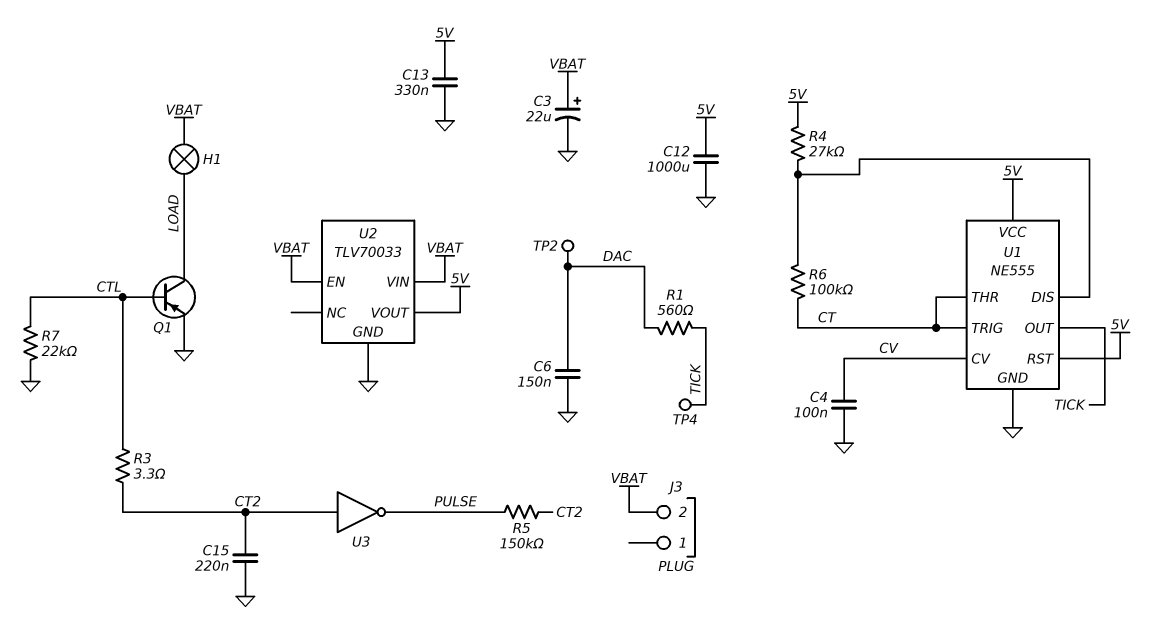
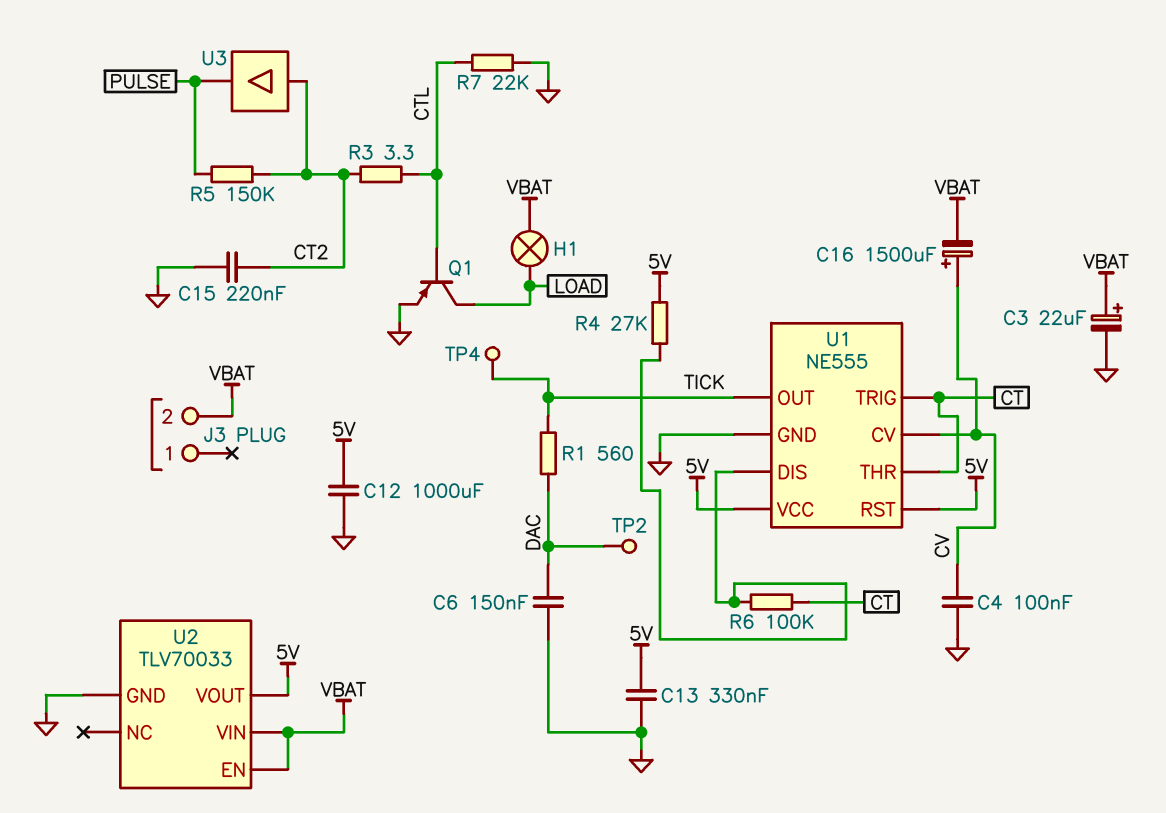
C16: none -> 1500uF (plus CV, minus VBAT)
U3: NOT (in CT2, out PULSE) -> buffer (in CT2, out PULSE)

